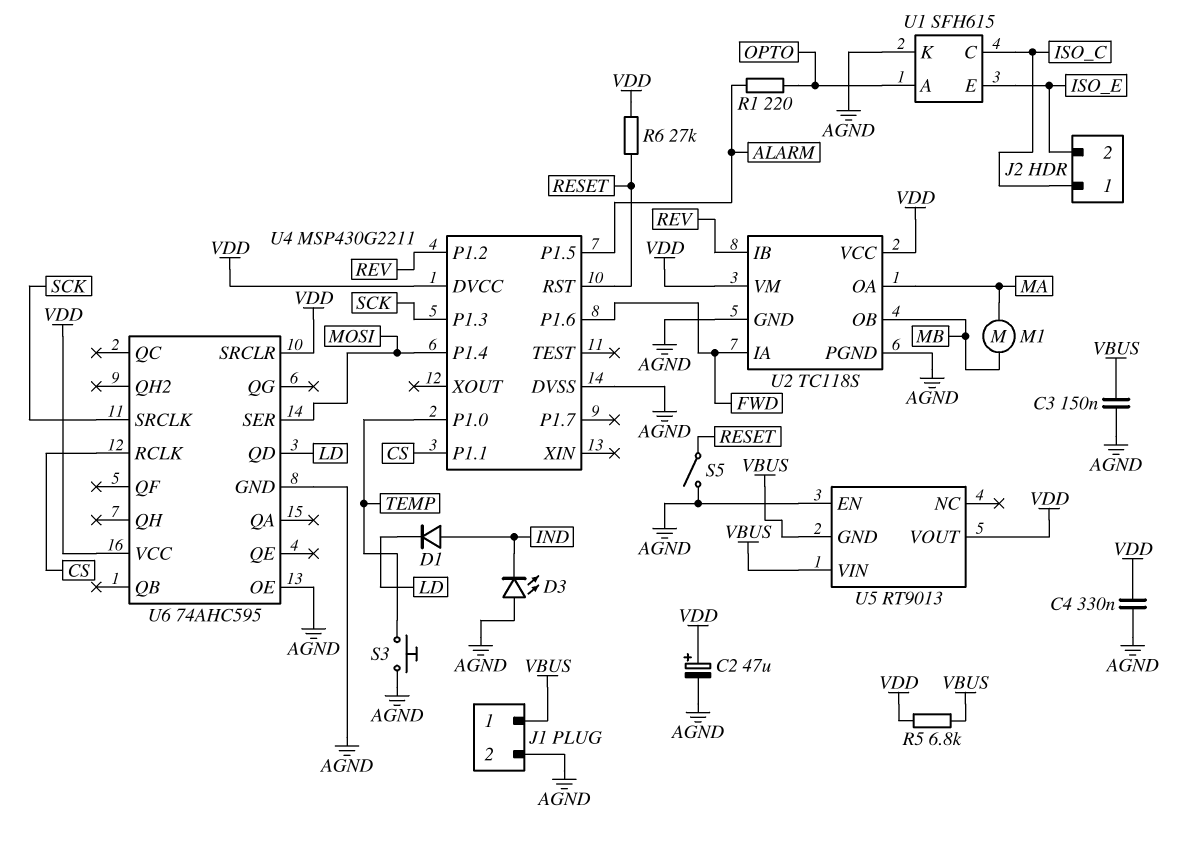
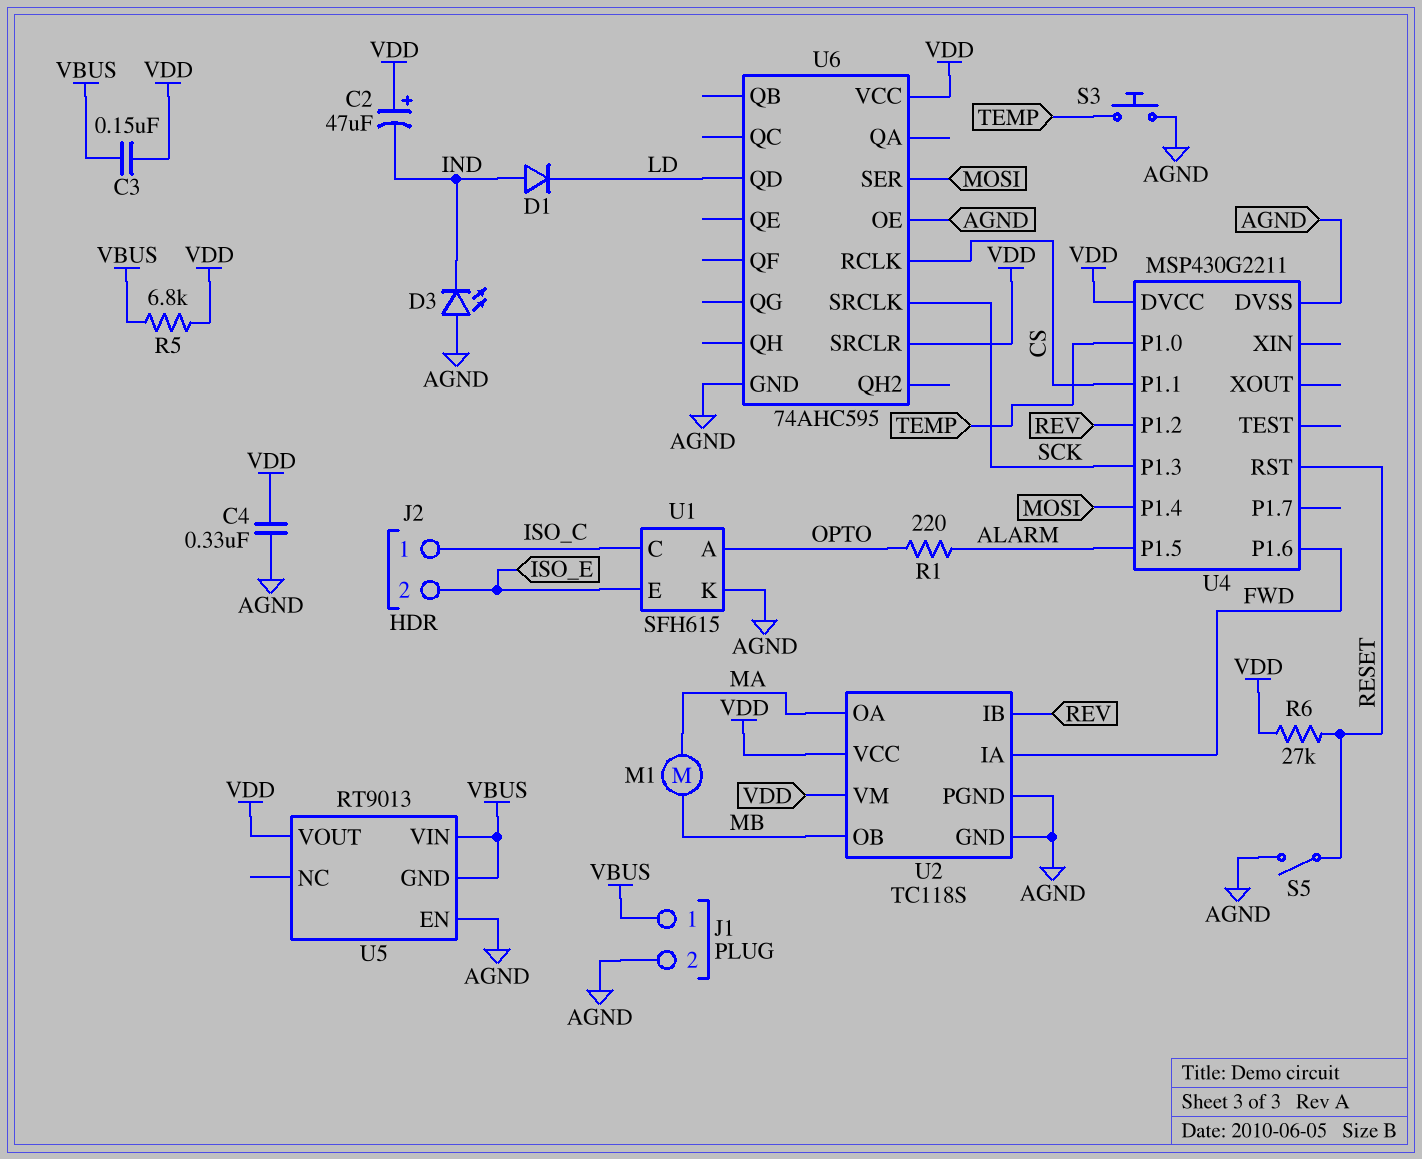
C2: 47uF (plus VDD, minus AGND) -> 47uF (plus VDD, minus IND)
C3: 150nF (AGND, VBUS) -> 150nF (VBUS, VDD)

